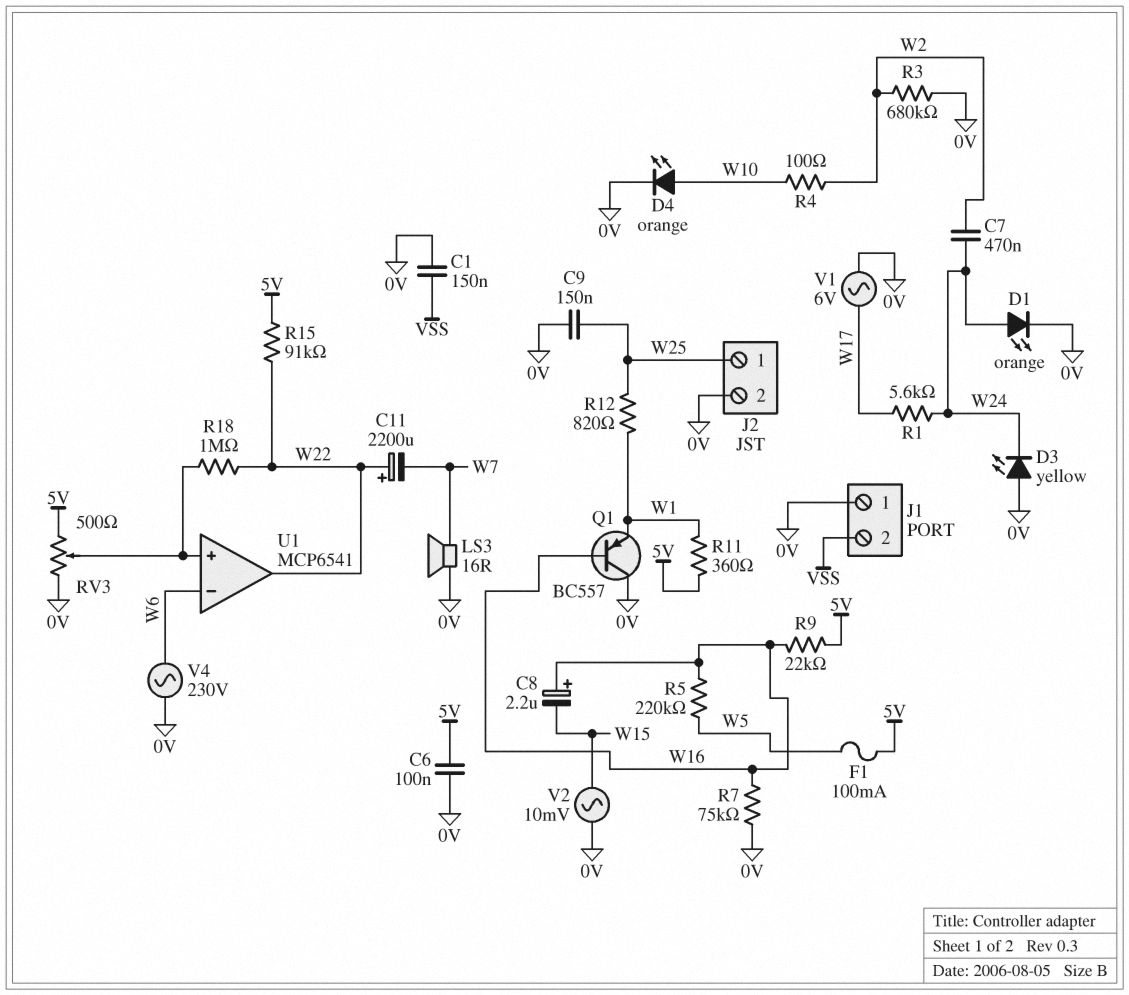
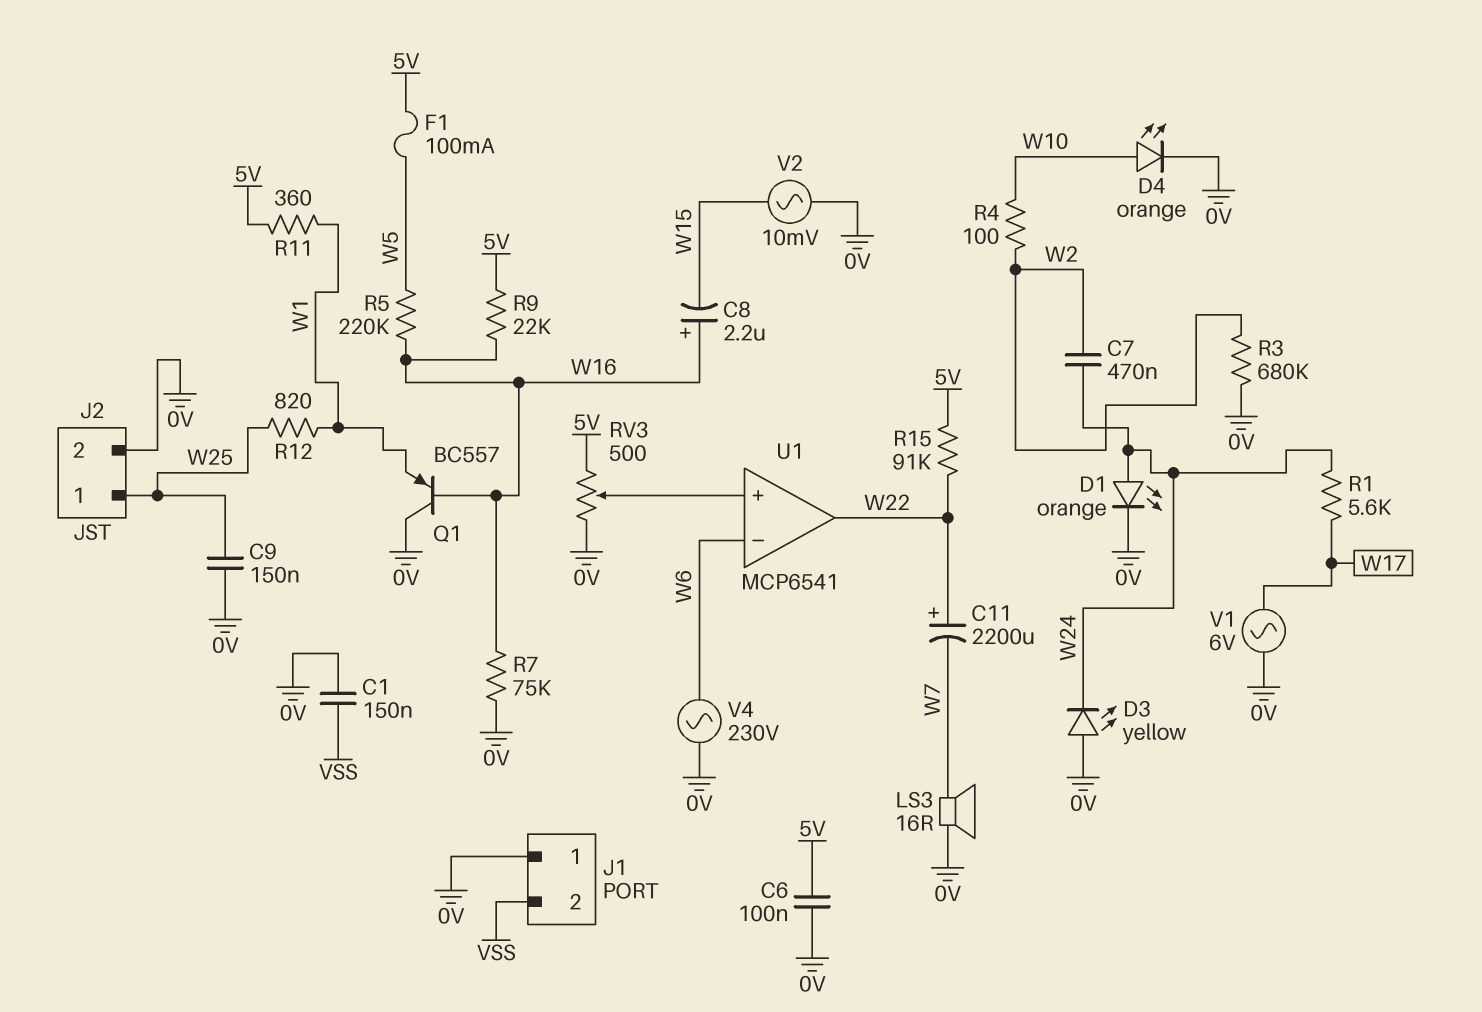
R18: 1M (U1/in+, W22) -> none

